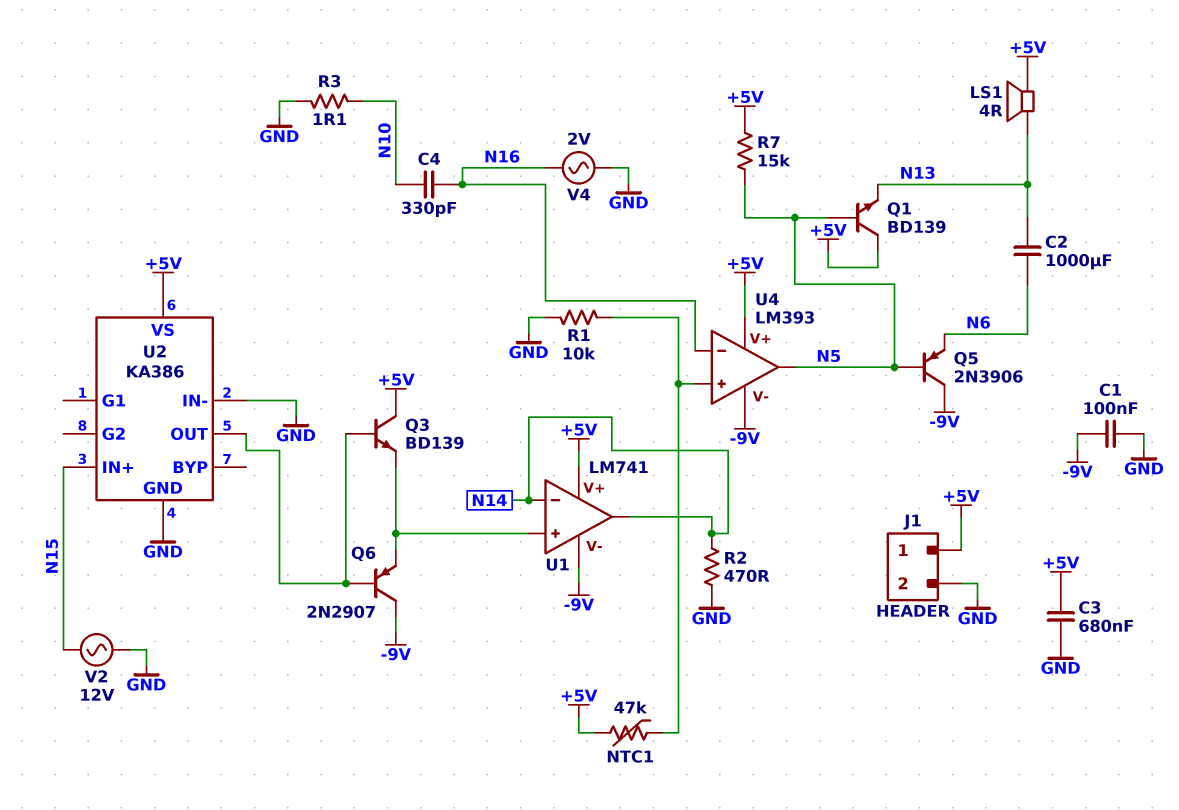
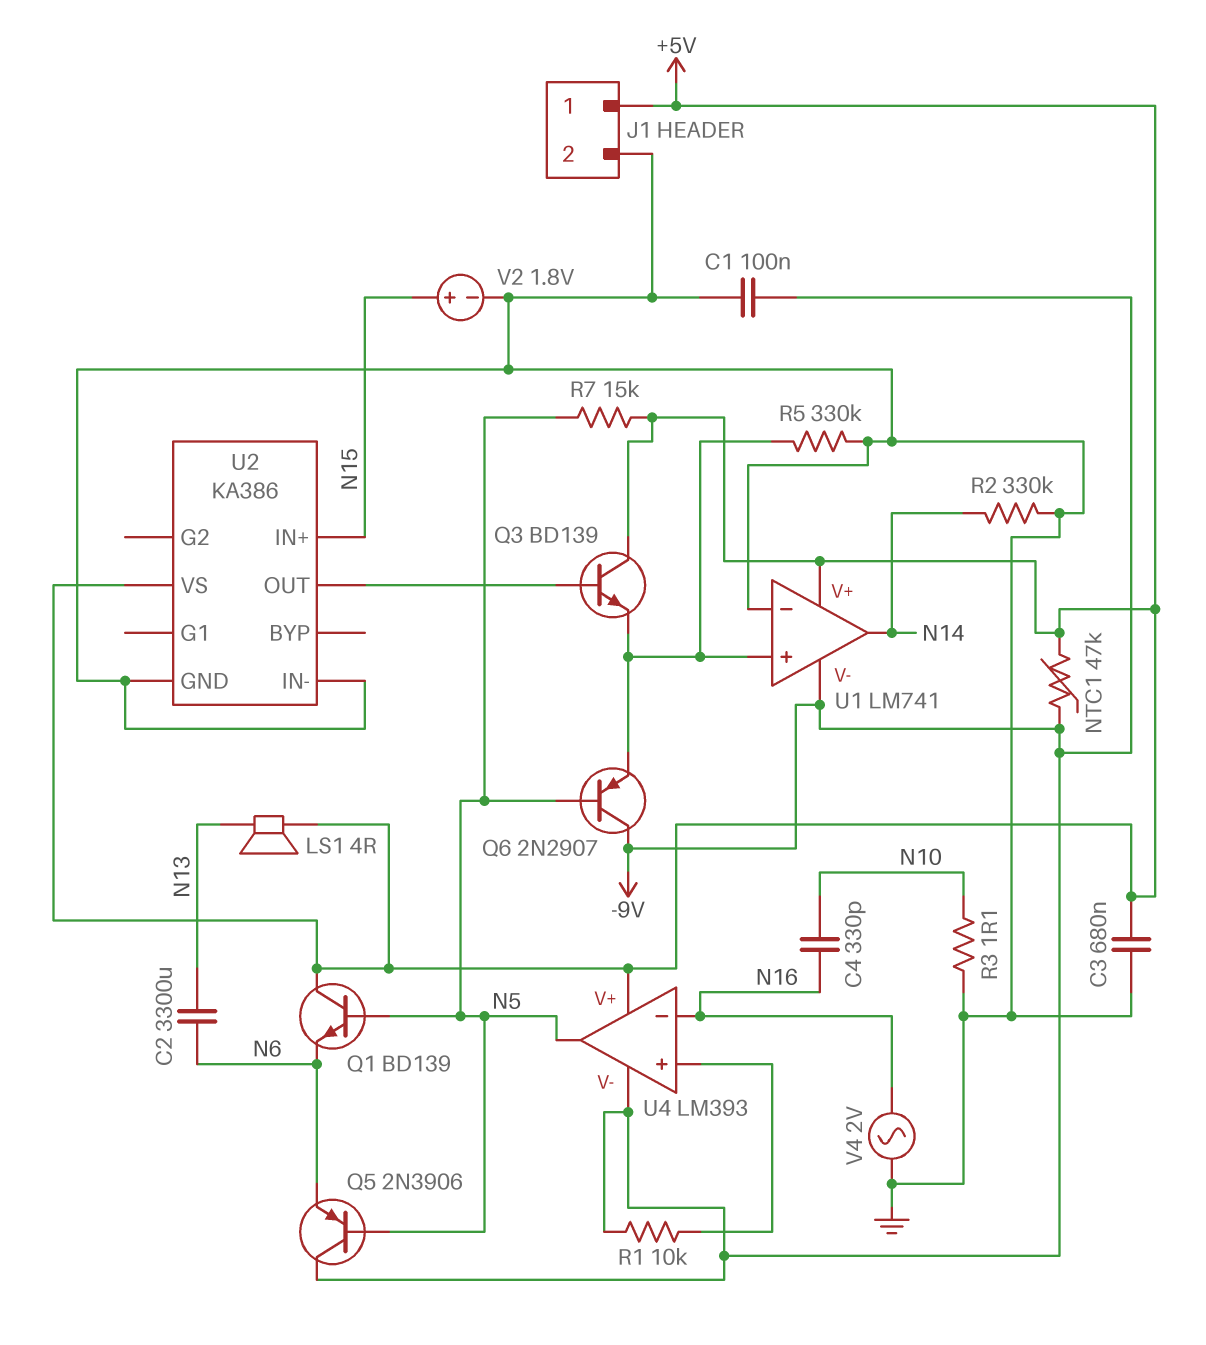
C2: 1000uF (N6, N13) -> 3300uF (N6, N13)
NTC1: 47k (+5V, U4/in+) -> 47k (+5V, -9V)
Q1: NPN BD139 (B N5, C +5V, E N13) -> NPN BD139 (B N5, C +5V, E N6)
Q6: PNP 2N2907 (B U2/OUT, C -9V, E U1/in+) -> PNP 2N2907 (B N5, C -9V, E U1/in+)
R1: 10k (GND, U4/in+) -> 10k (-9V, U4/in+)
R2: 470 (GND, N14) -> 330k (GND, N14)
R5: none -> 330k (GND, U1/in+)
U1 pin in-: N14 -> GND
V2: AC 12V (GND, N15) -> 1.8V (plus N15, minus GND)

